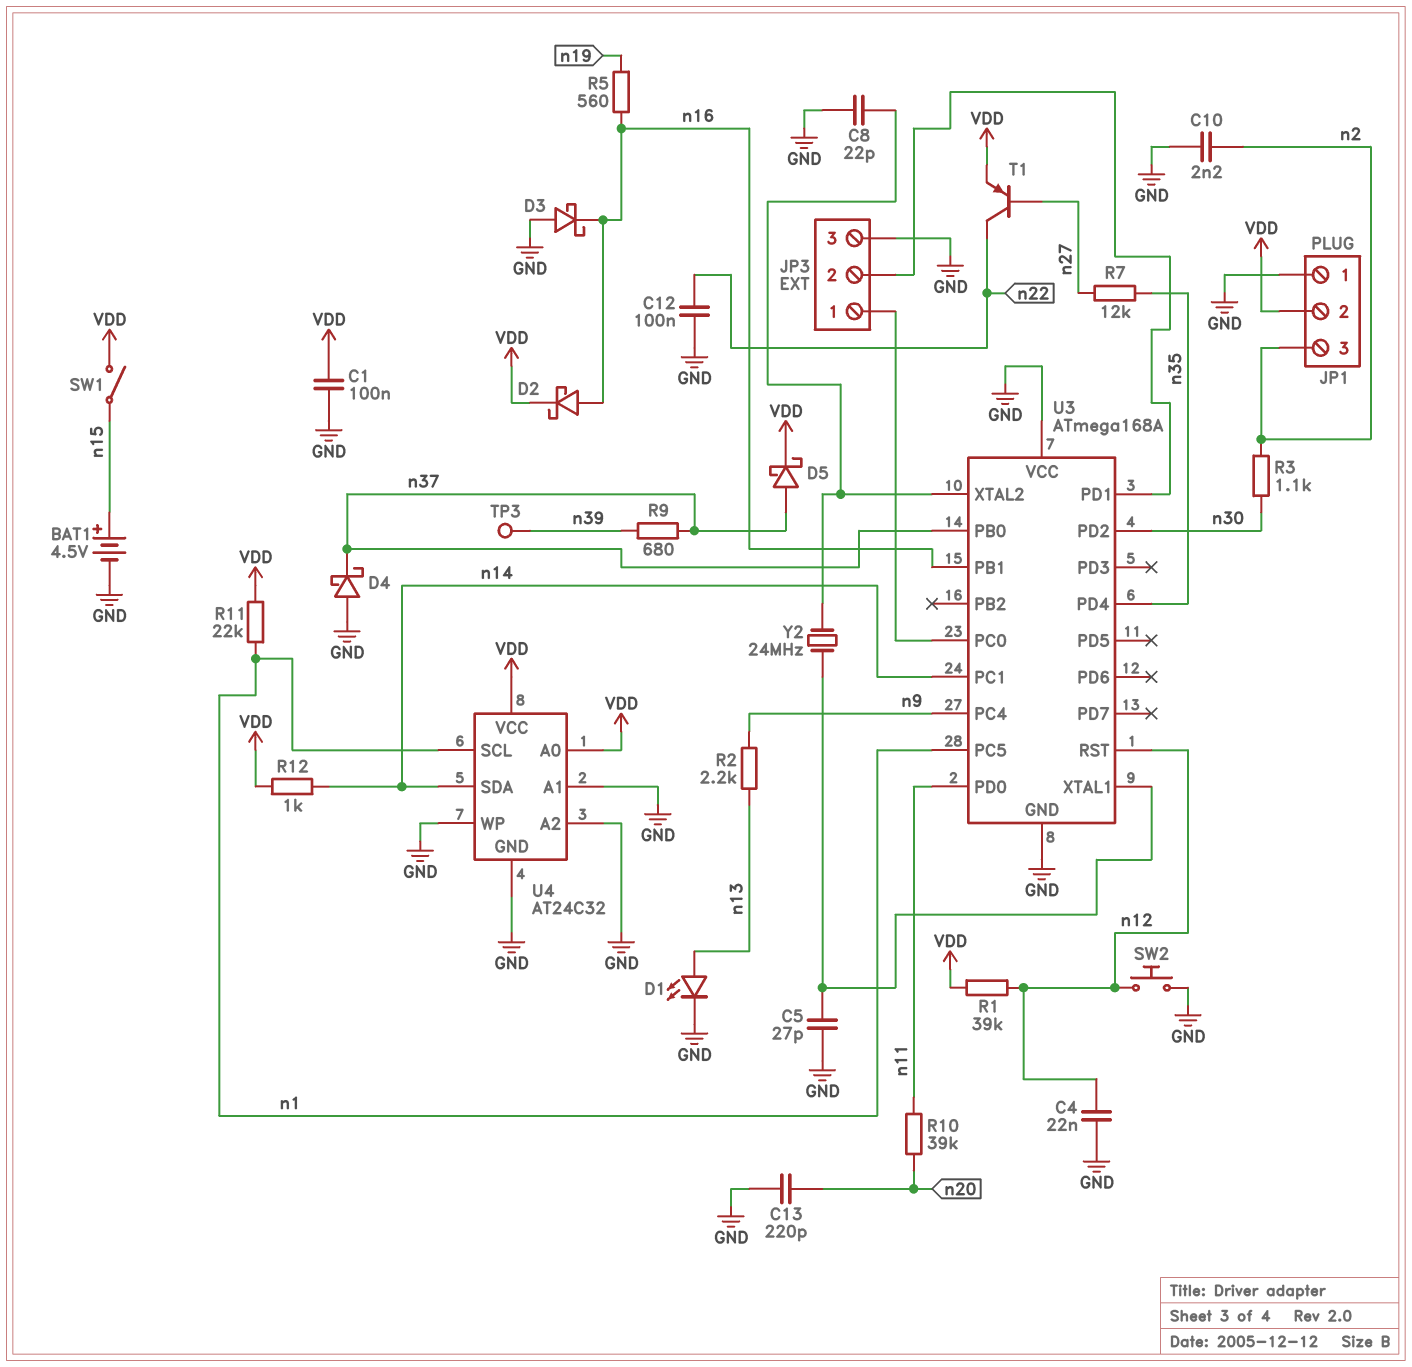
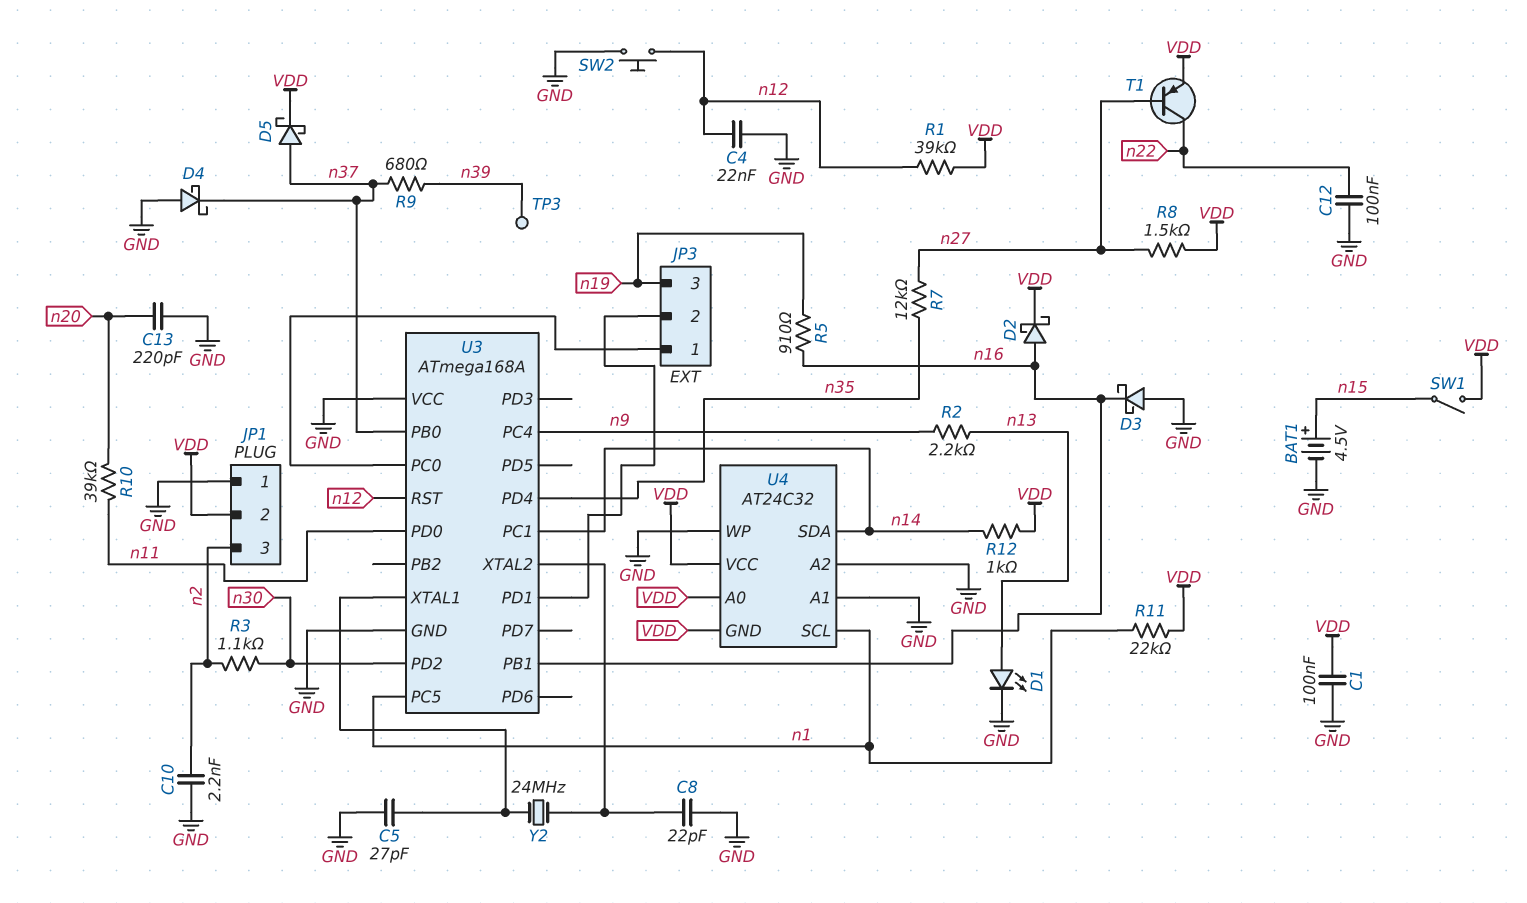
JP3 pin 3: GND -> n19
R5: 560 (n16, n19) -> 910 (n16, n19)
R8: none -> 1.5k (VDD, n27)
U4 pin GND: GND -> VDD

